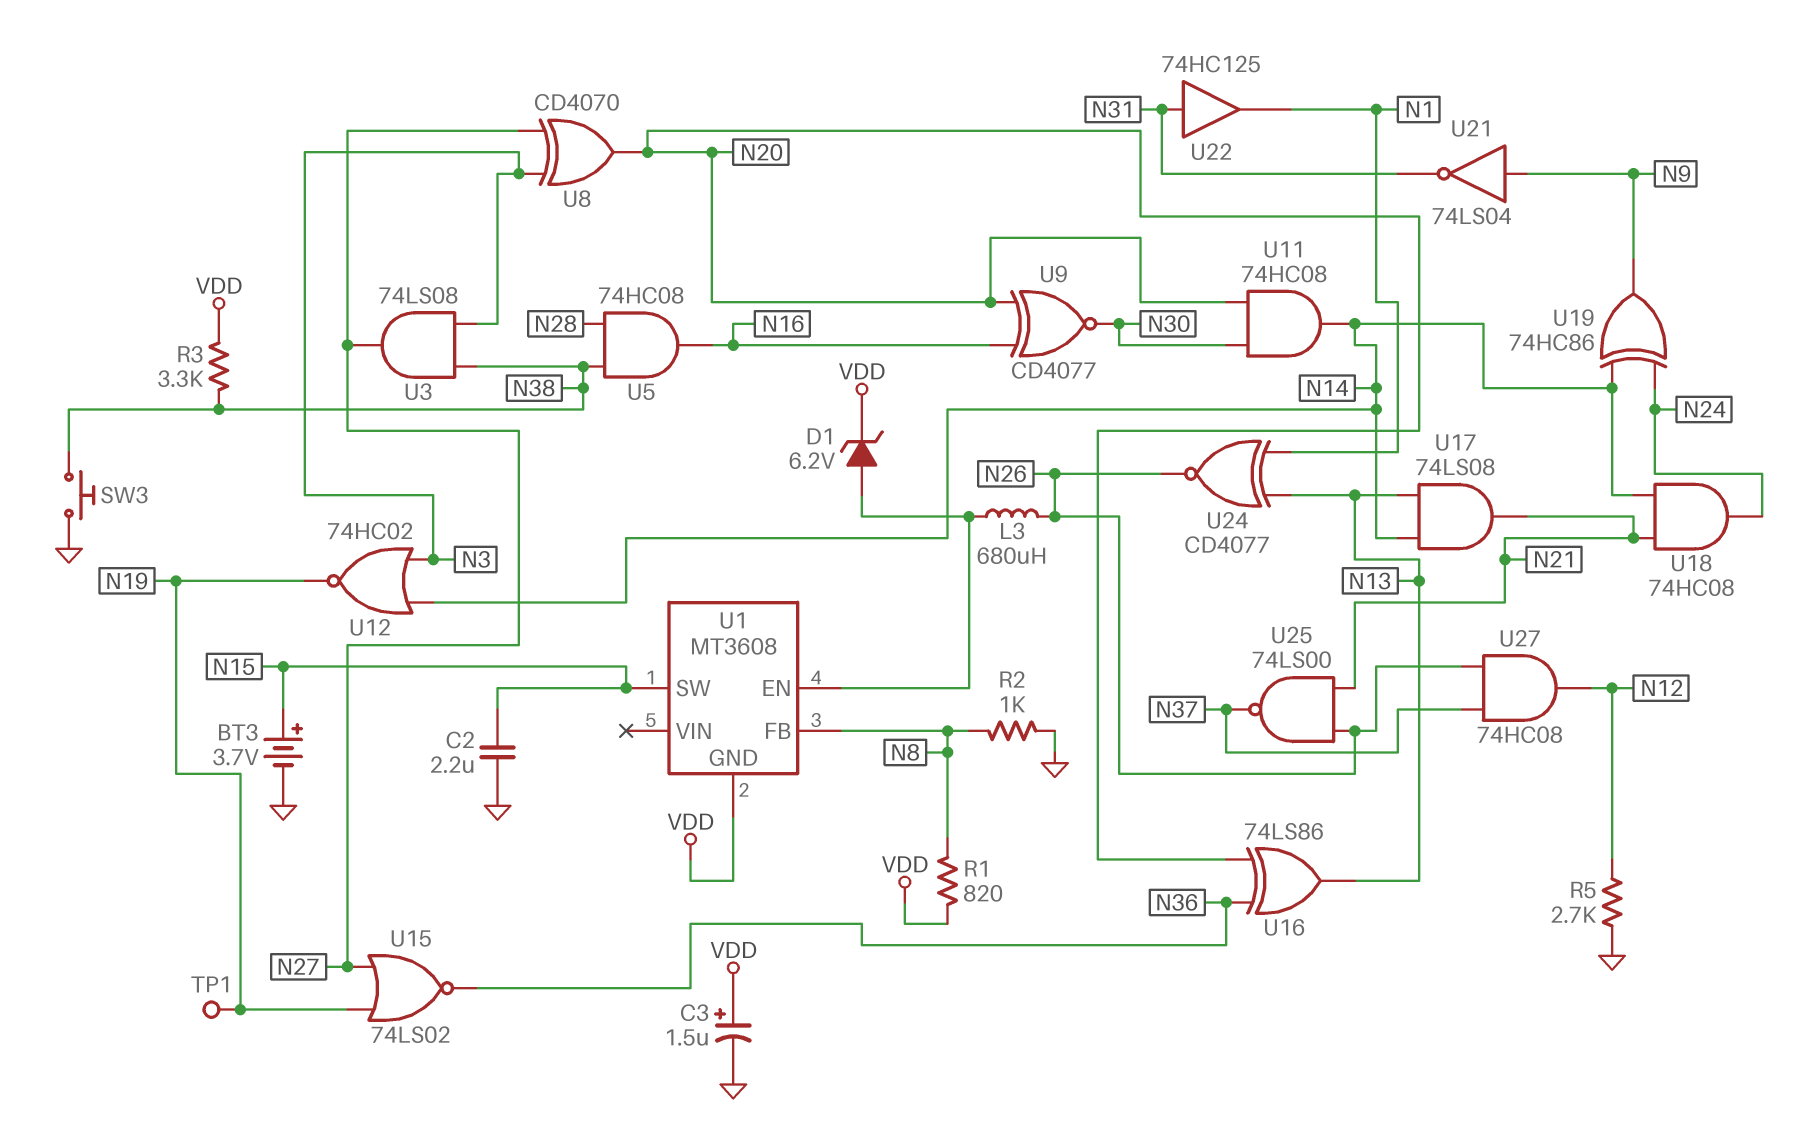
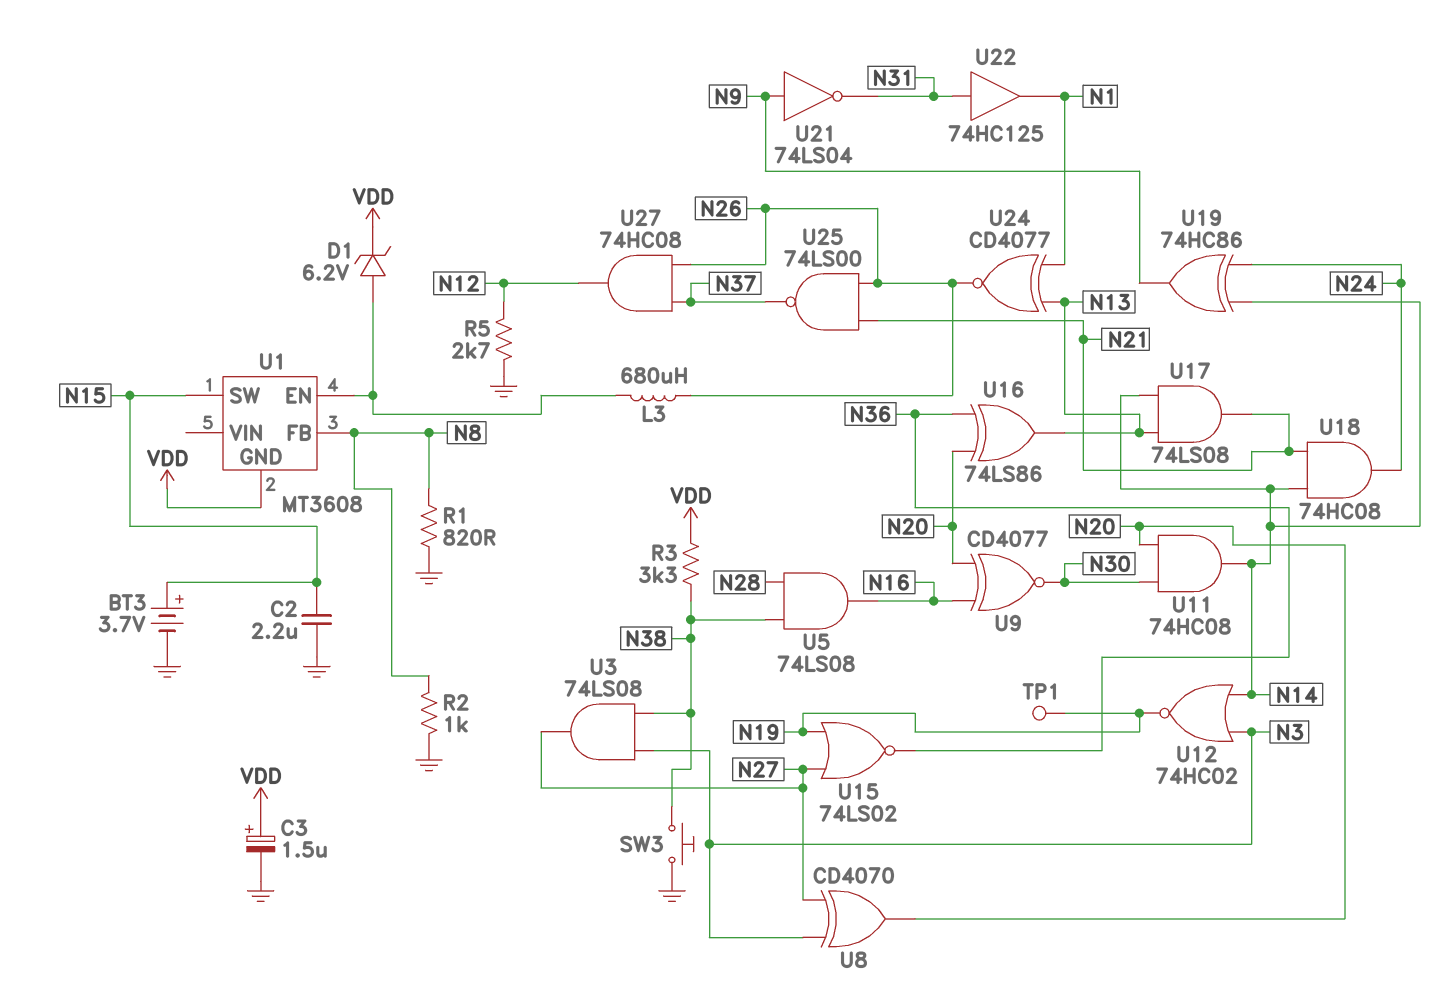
R1: 820 (N8, VDD) -> 820 (GND, N8)
U5: AND 74HC08 (in N28, in N38, out N16) -> AND 74LS08 (in N28, in N38, out N16)

